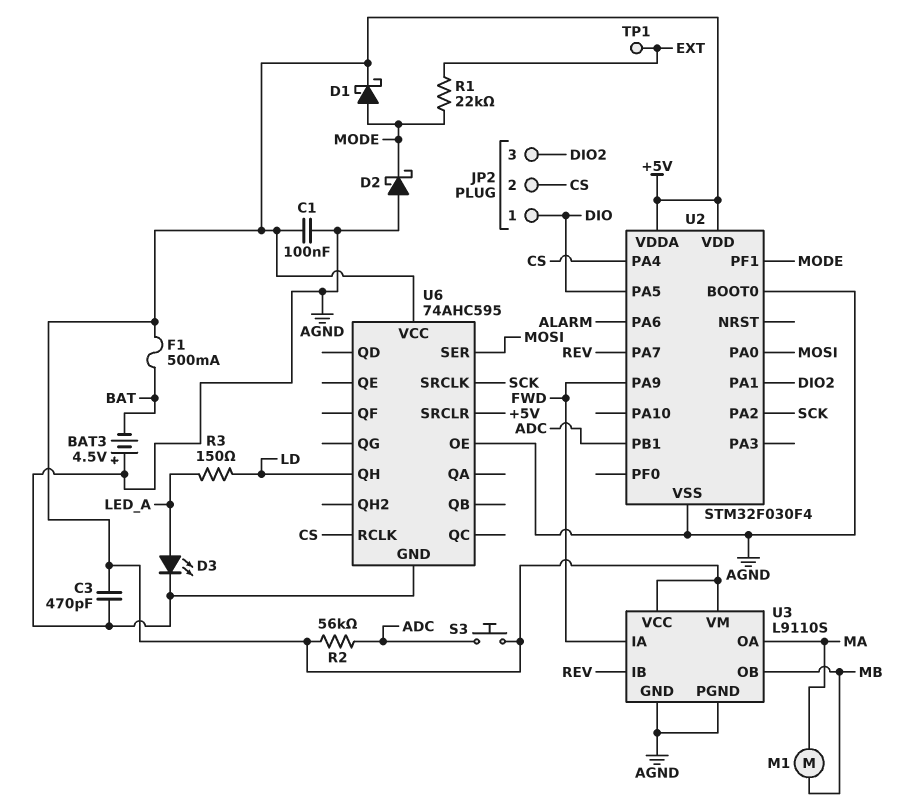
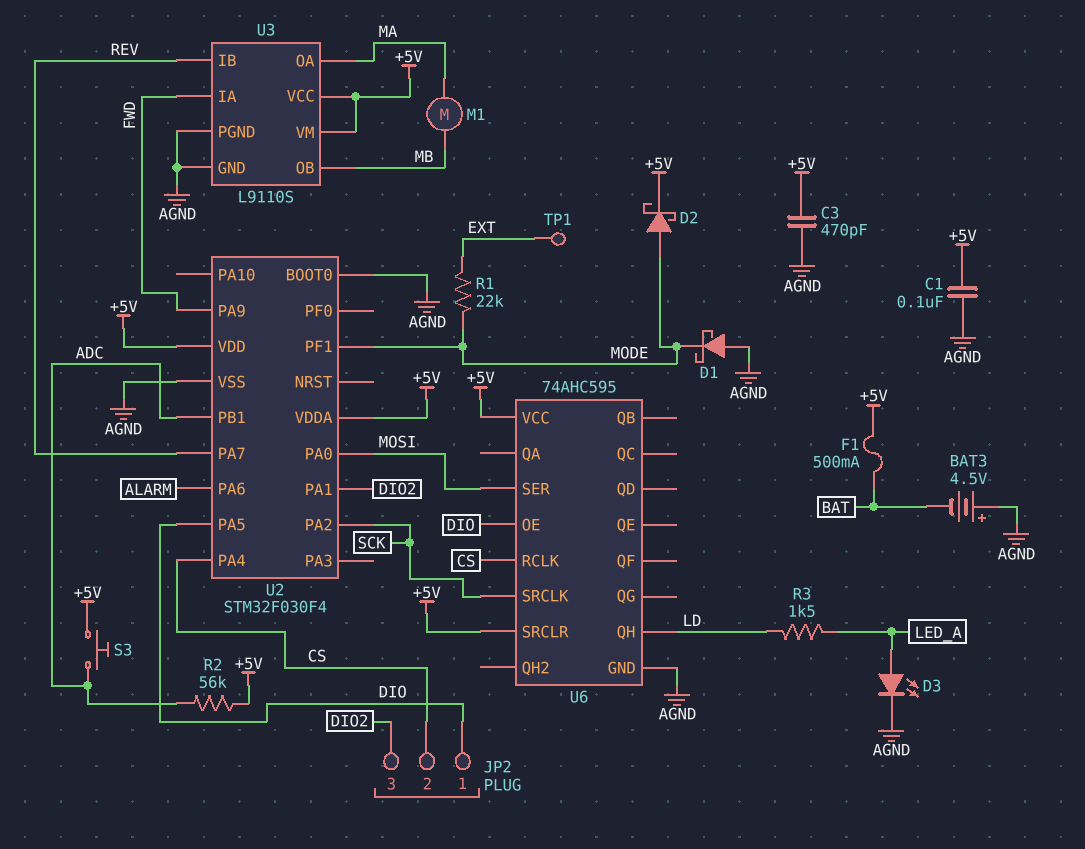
D1: schottky (A MODE, K +5V) -> schottky (A AGND, K MODE)
D2: schottky (A AGND, K MODE) -> schottky (A MODE, K +5V)
R3: 150 (LD, LED_A) -> 1.5k (LD, LED_A)
U6 pin OE: AGND -> DIO

